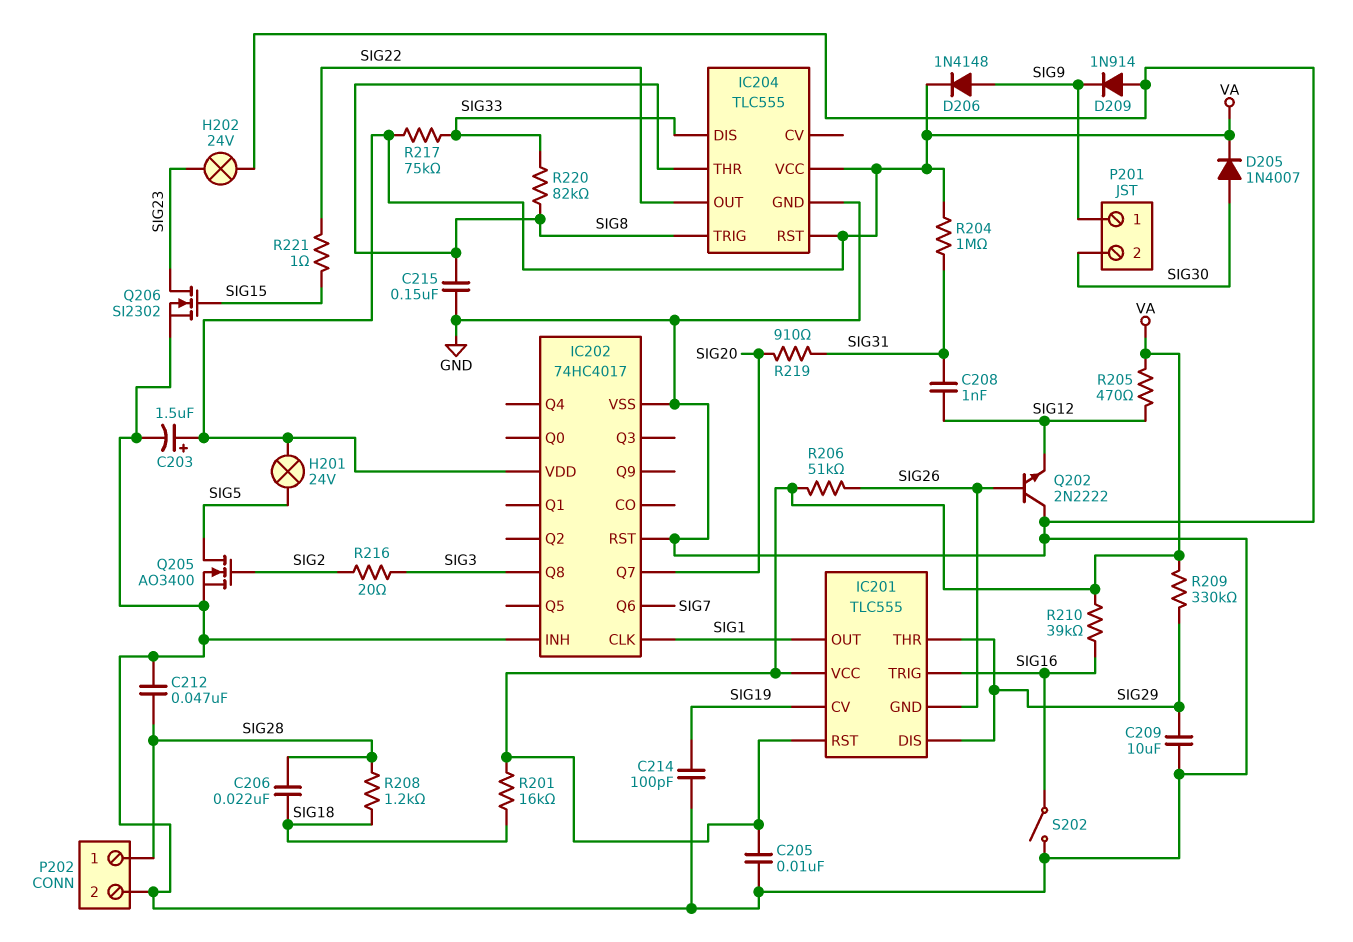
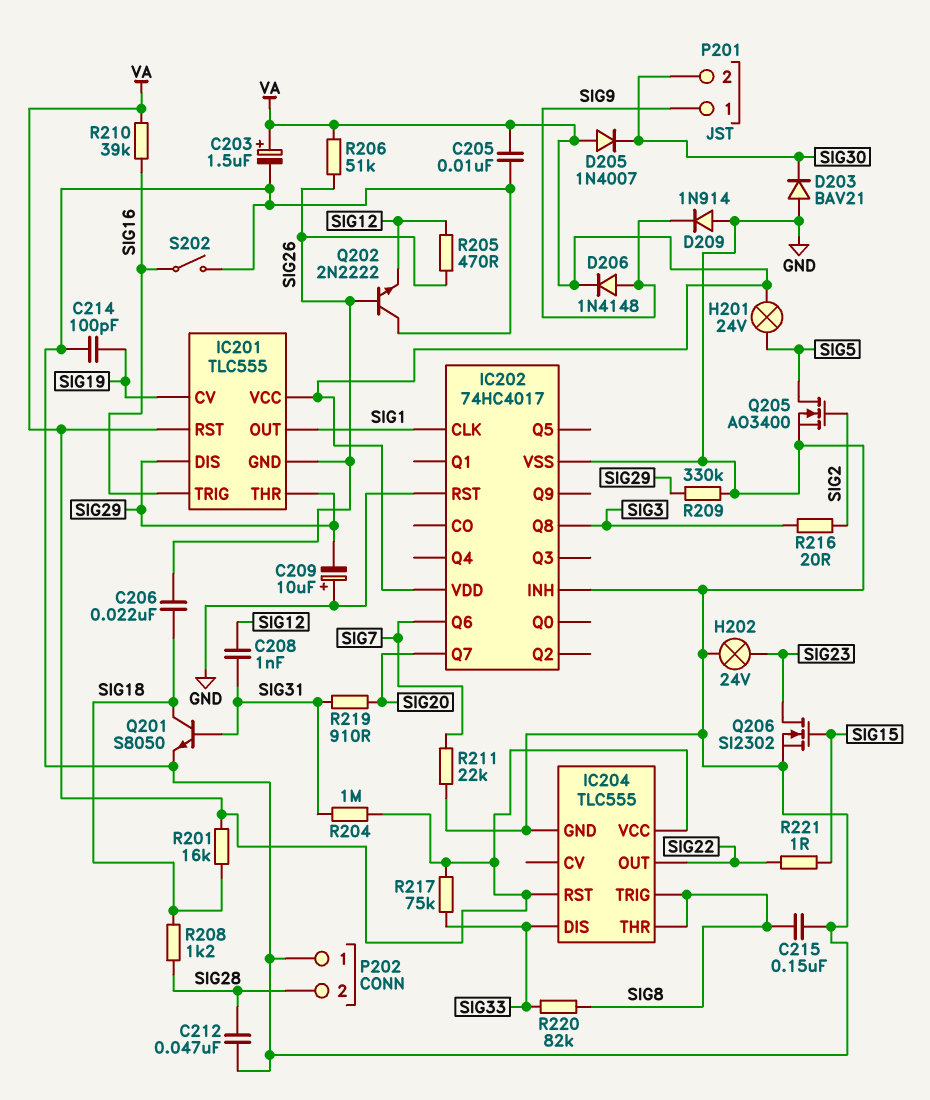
C206: 22nF (SIG18, SIG28) -> 22nF (SIG18, SIG26)
C209: 10uF (GND, SIG29) -> 10uF (plus GND, minus SIG29)
D203: none -> diode BAV21 (A GND, K SIG30)
D205: diode 1N4007 (A SIG30, K VA) -> diode 1N4007 (A VA, K SIG30)
P202 pin 1: SIG28 -> GND
P202 pin 2: GND -> SIG28
Q201: none -> NPN S8050 (B SIG31, C SIG18, E GND)
R205: 470 (SIG12, VA) -> 470 (SIG12, SIG26)
R209: 330k (SIG29, VA) -> 330k (GND, SIG29)
R211: none -> 22k (GND, SIG7)

